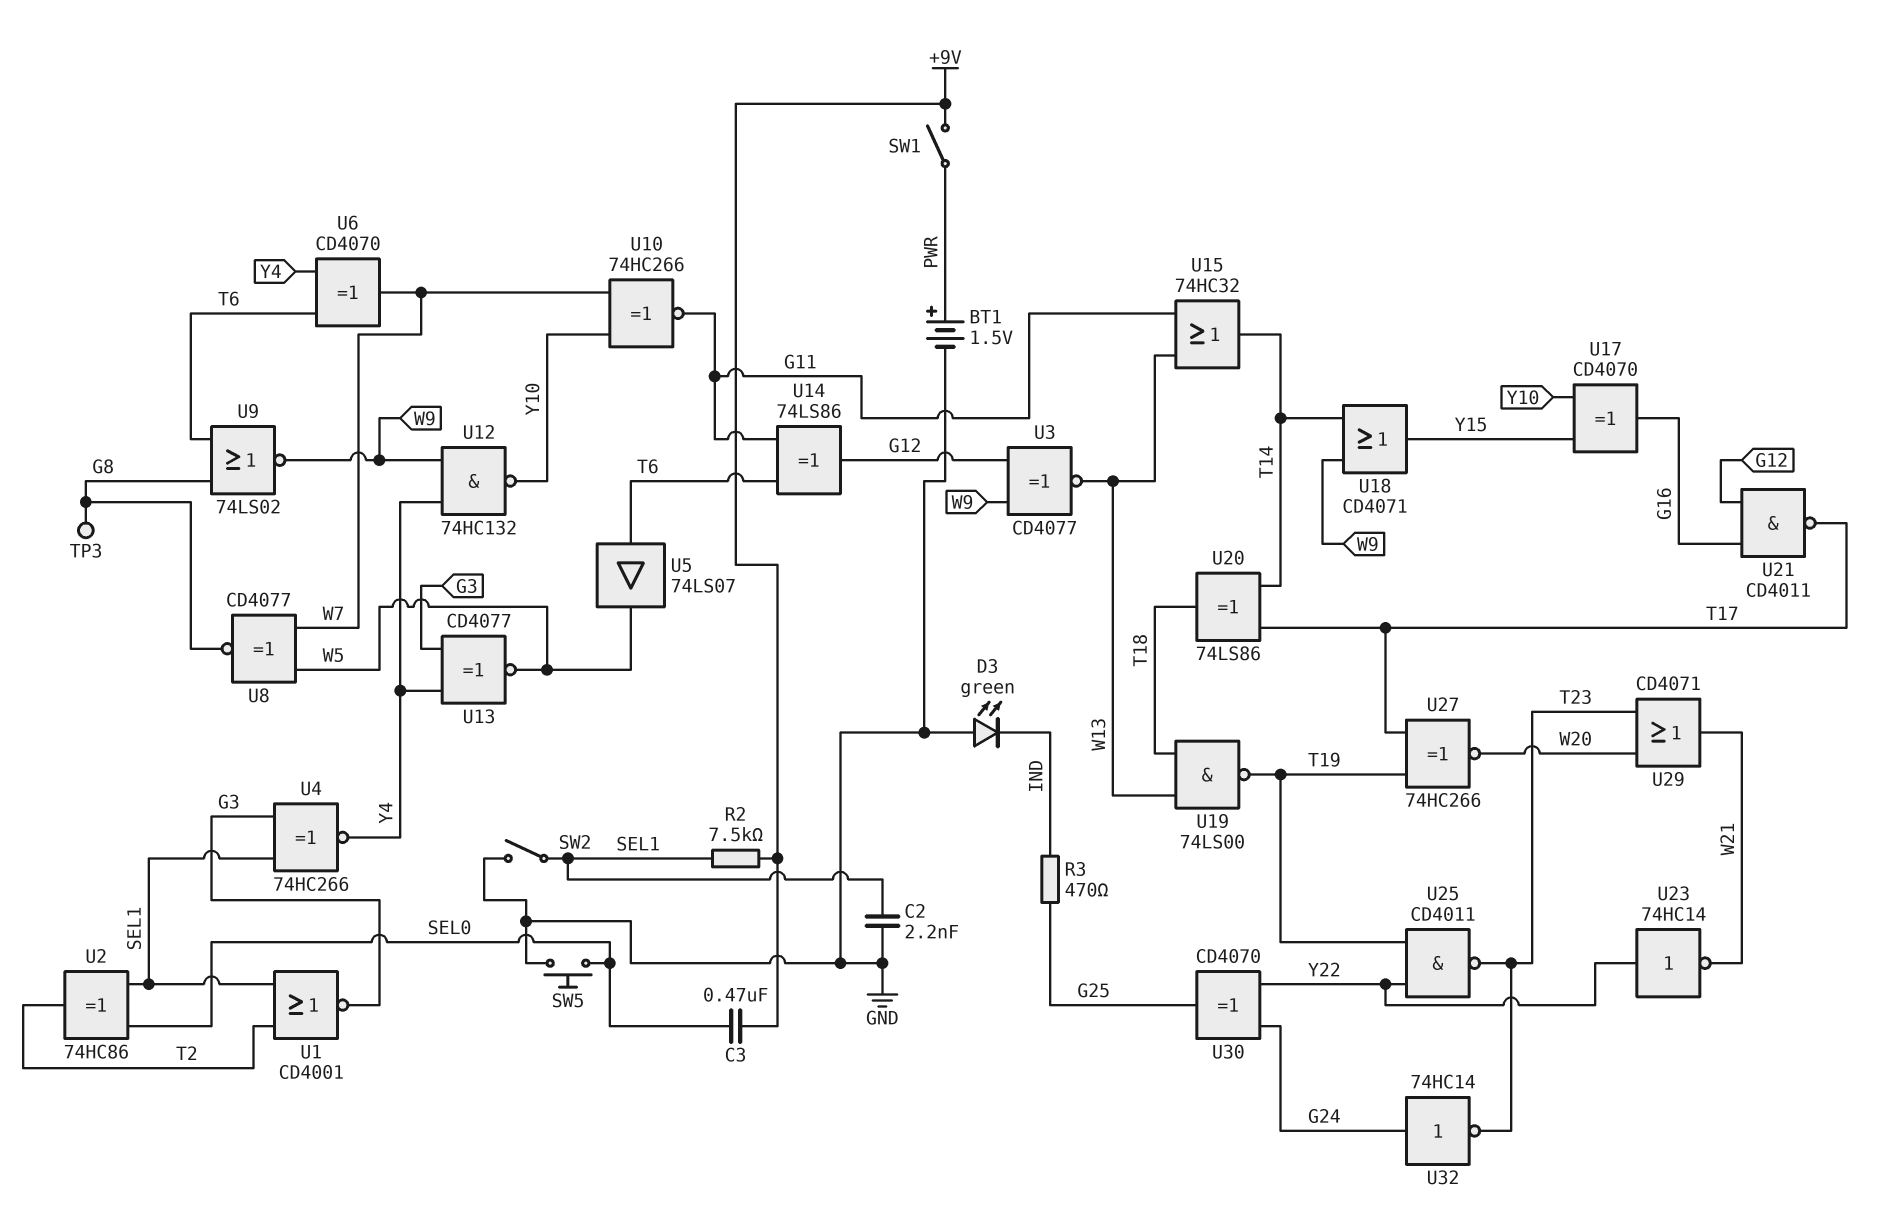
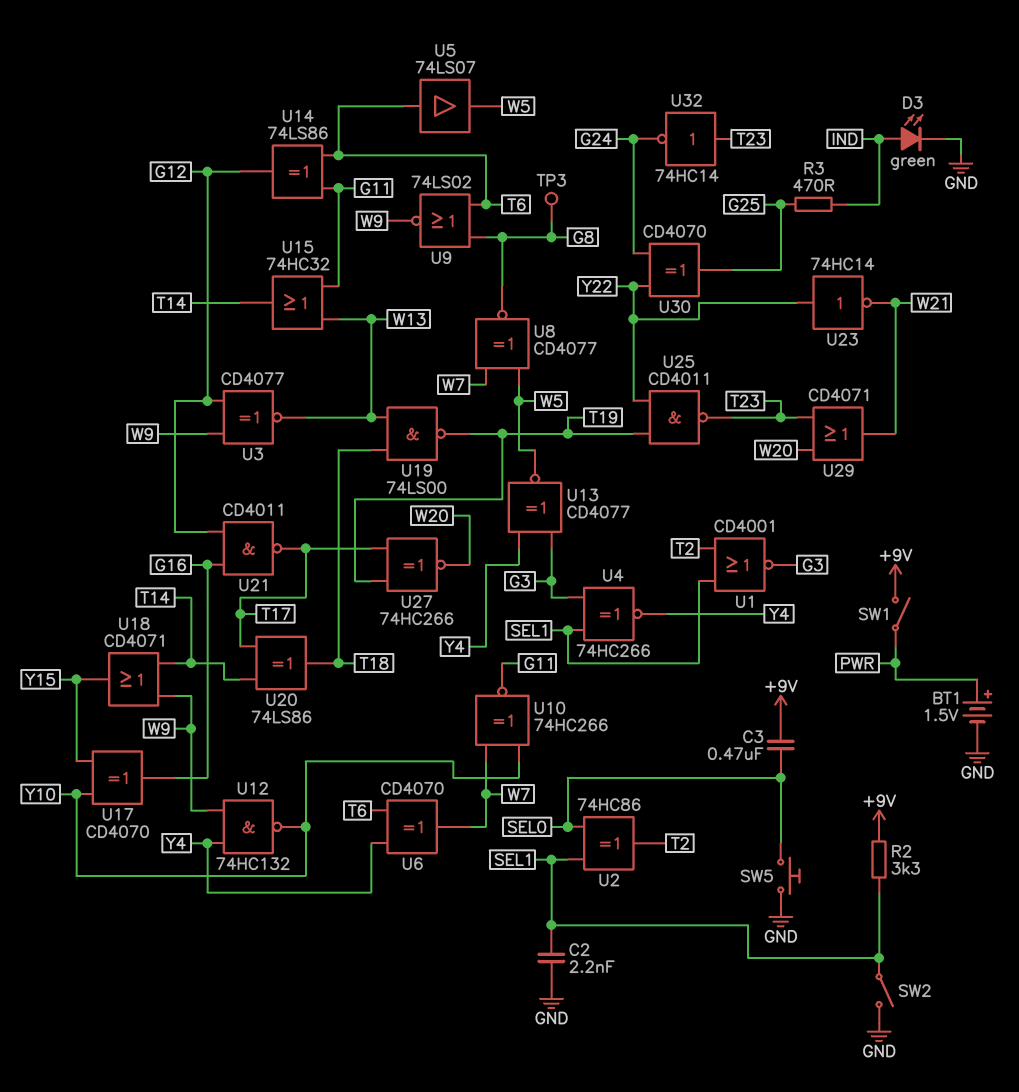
D3: LED green (A GND, K IND) -> LED green (A IND, K GND)
R2: 7.5k (+9V, SEL1) -> 3.3k (+9V, SEL1)
U32: NOT 74HC14 (in G24, out T23) -> NOT 74HC14 (in T23, out G24)

